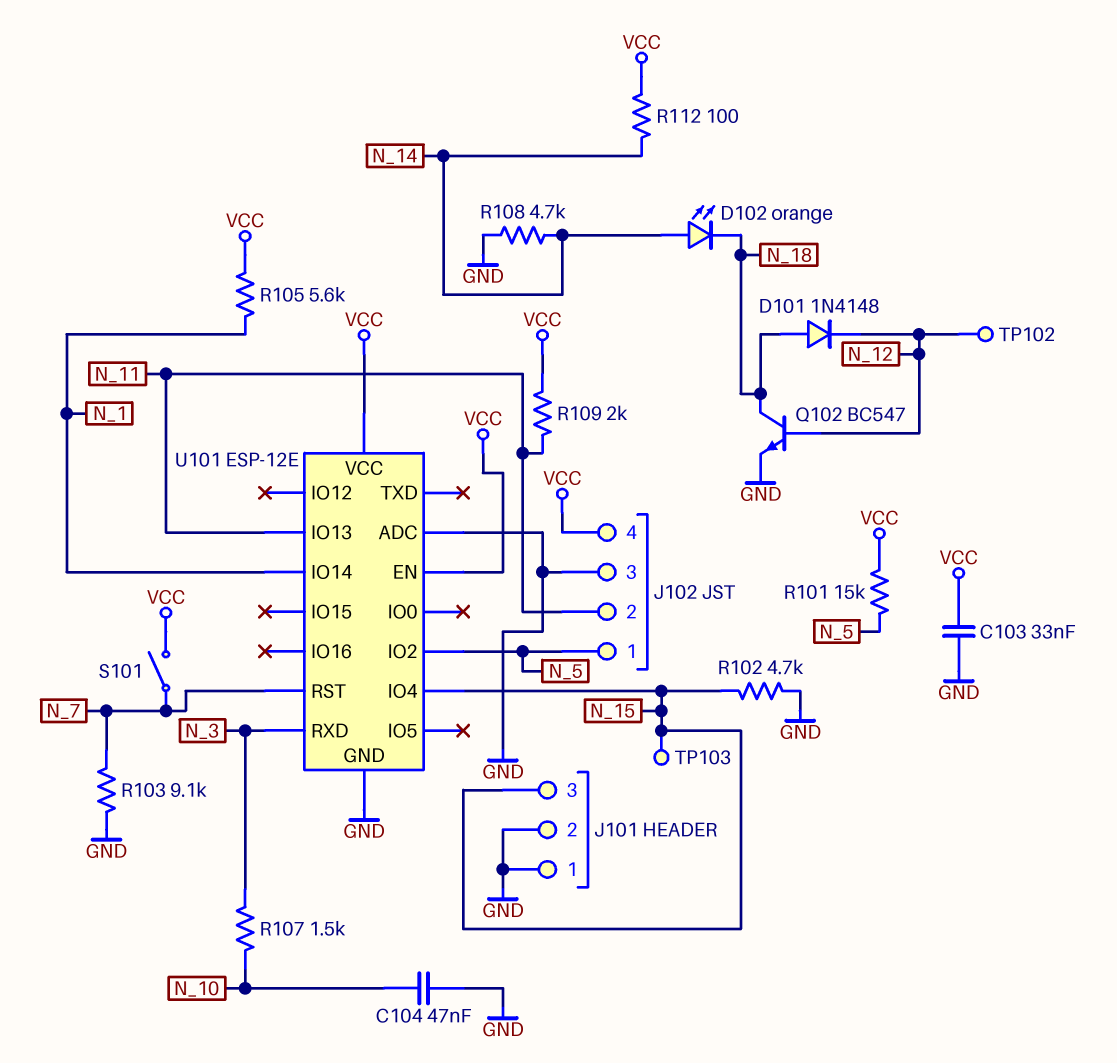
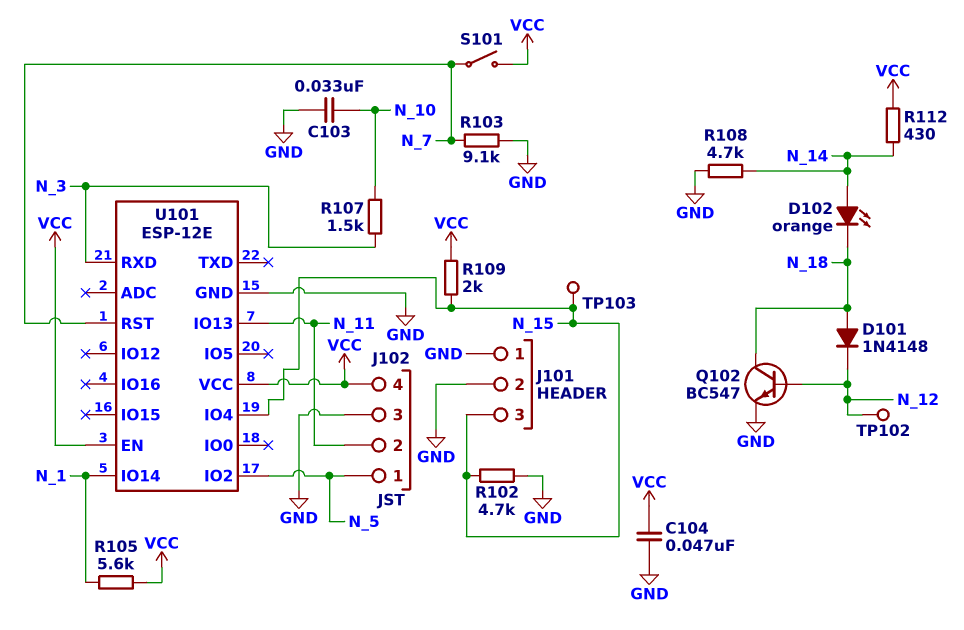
C103: 33nF (GND, VCC) -> 33nF (GND, N_10)
C104: 47nF (GND, N_10) -> 47nF (GND, VCC)
R101: 15k (N_5, VCC) -> none
R109: 2k (N_11, VCC) -> 2k (N_15, VCC)
R112: 100 (N_14, VCC) -> 430 (N_14, VCC)
U101 pin ADC: GND -> none

